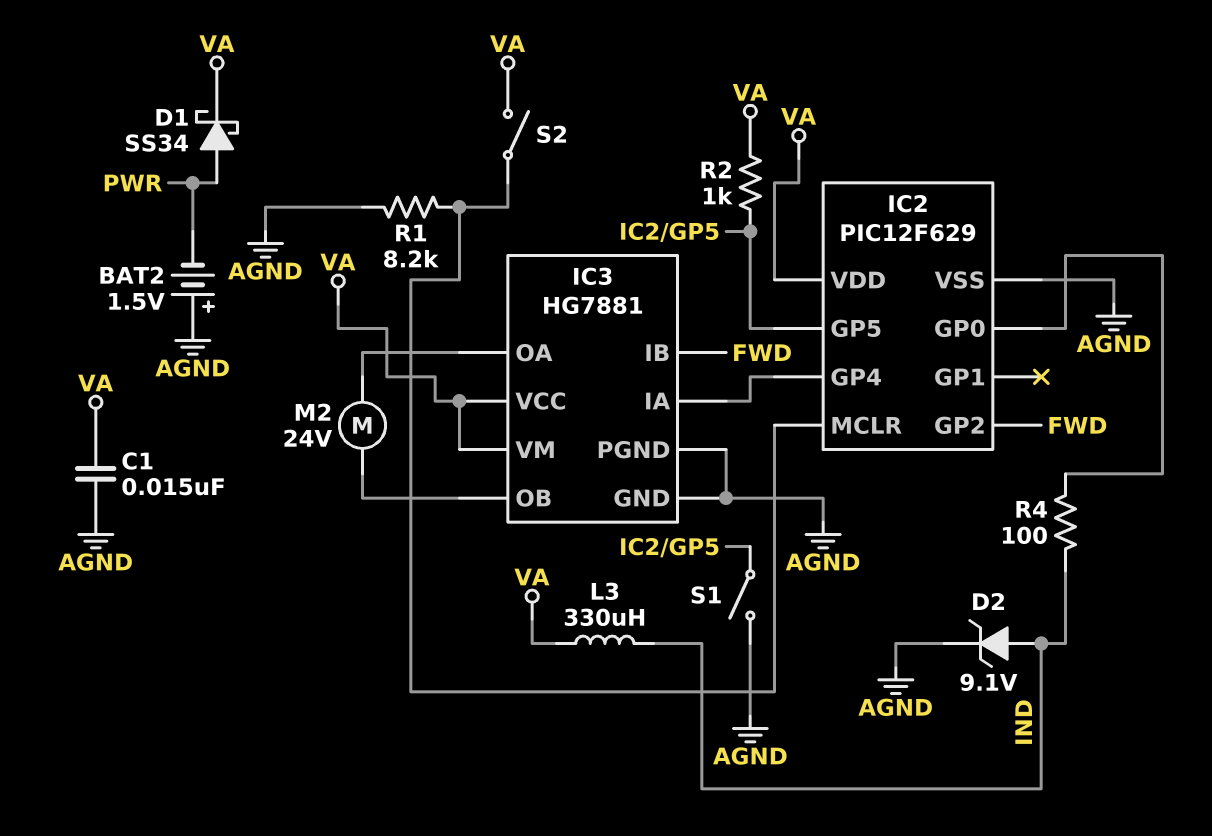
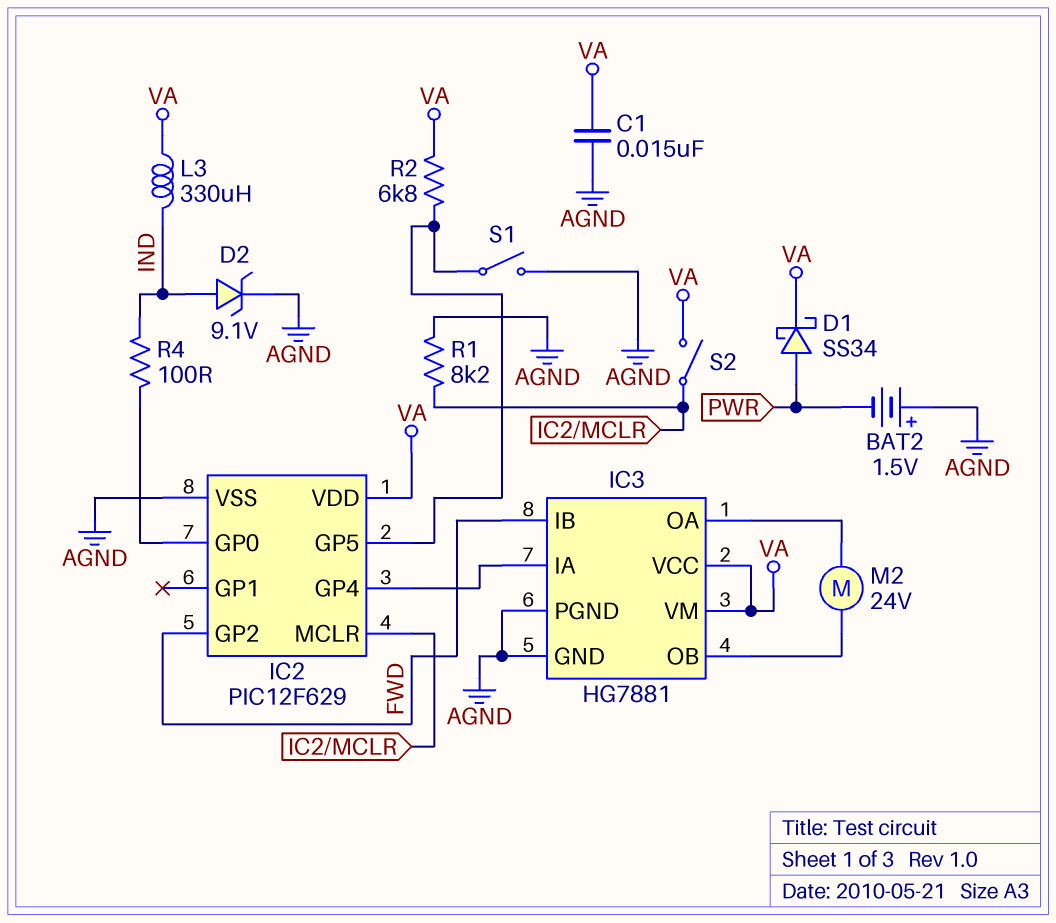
R2: 1k (IC2/GP5, VA) -> 6.8k (IC2/GP5, VA)

